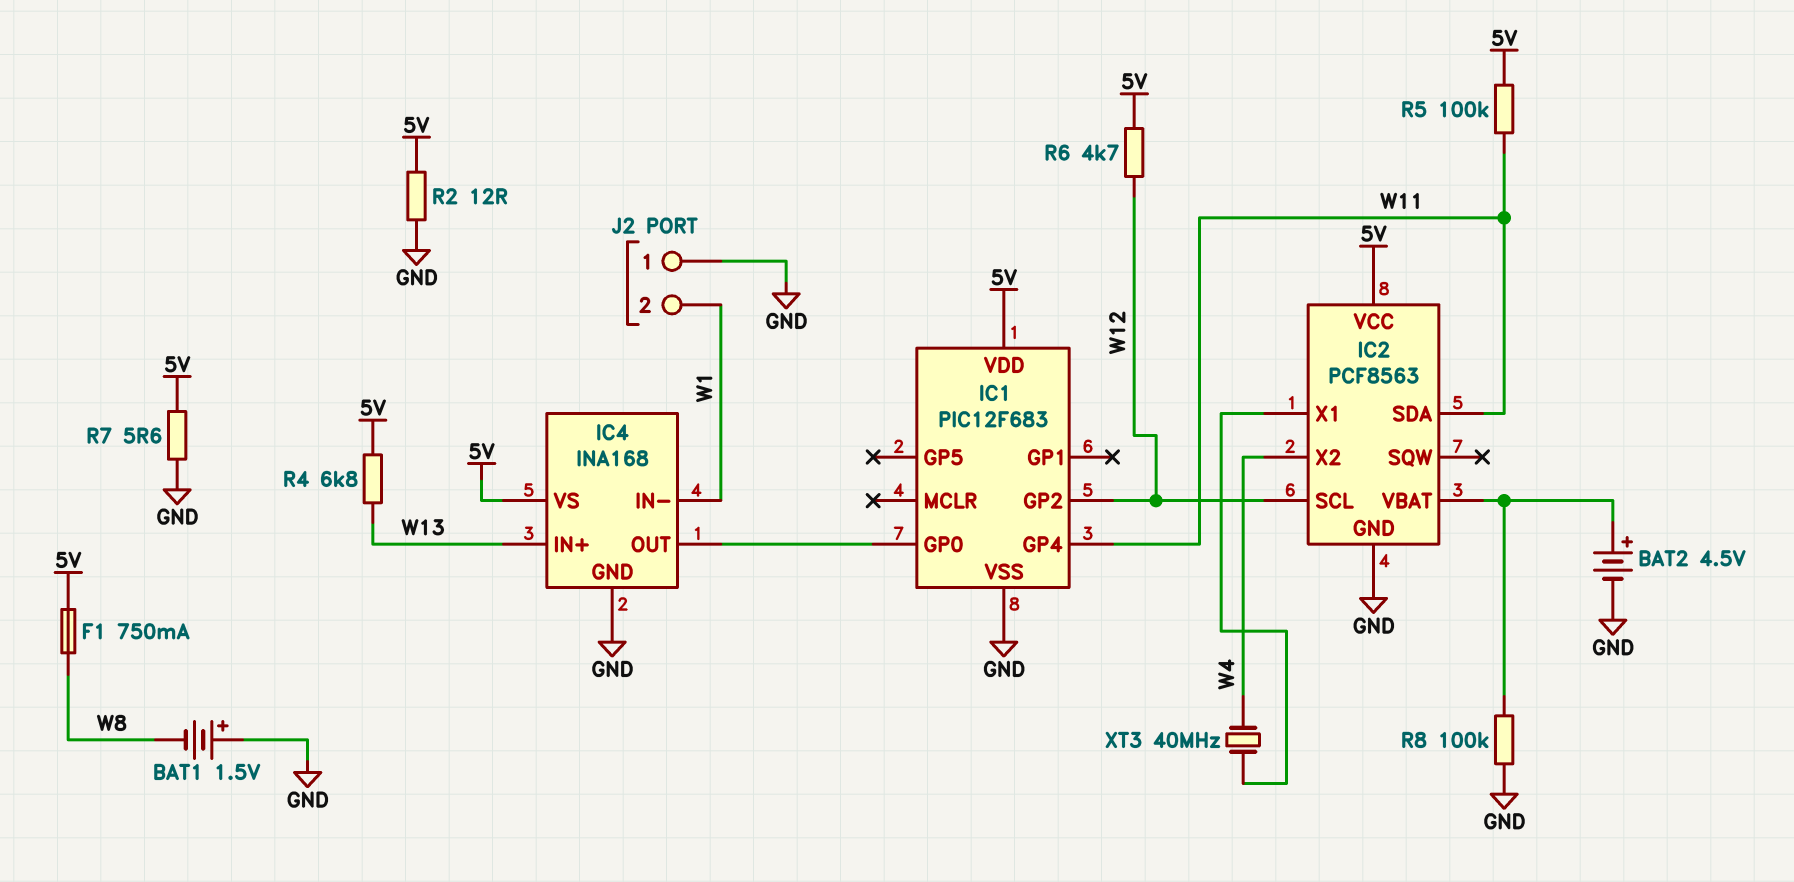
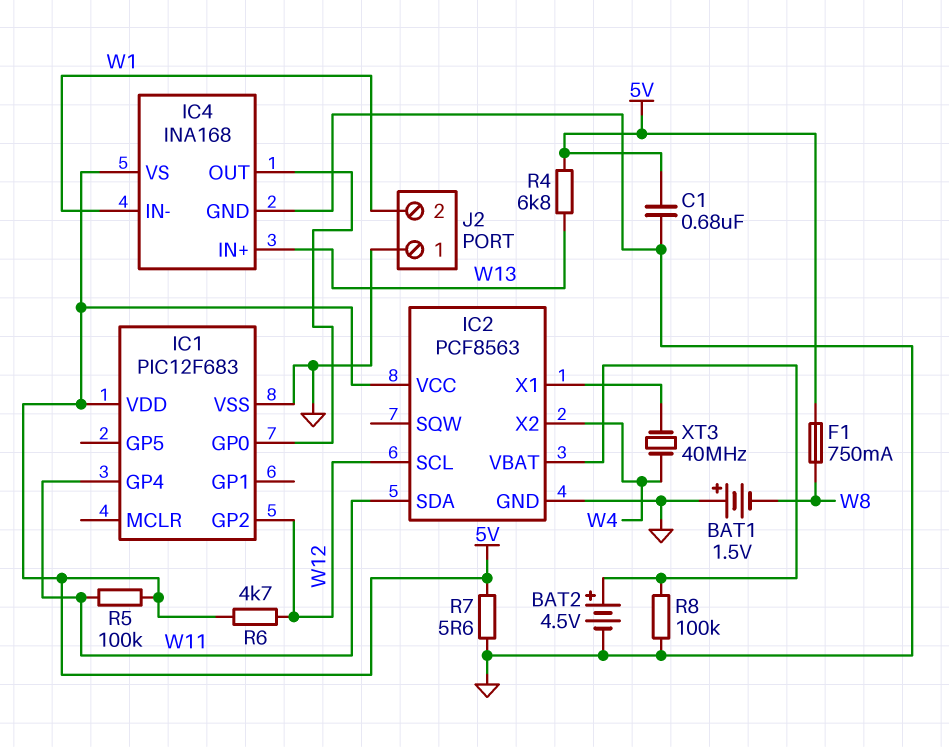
C1: none -> 680nF (5V, GND)
R2: 12 (5V, GND) -> none

